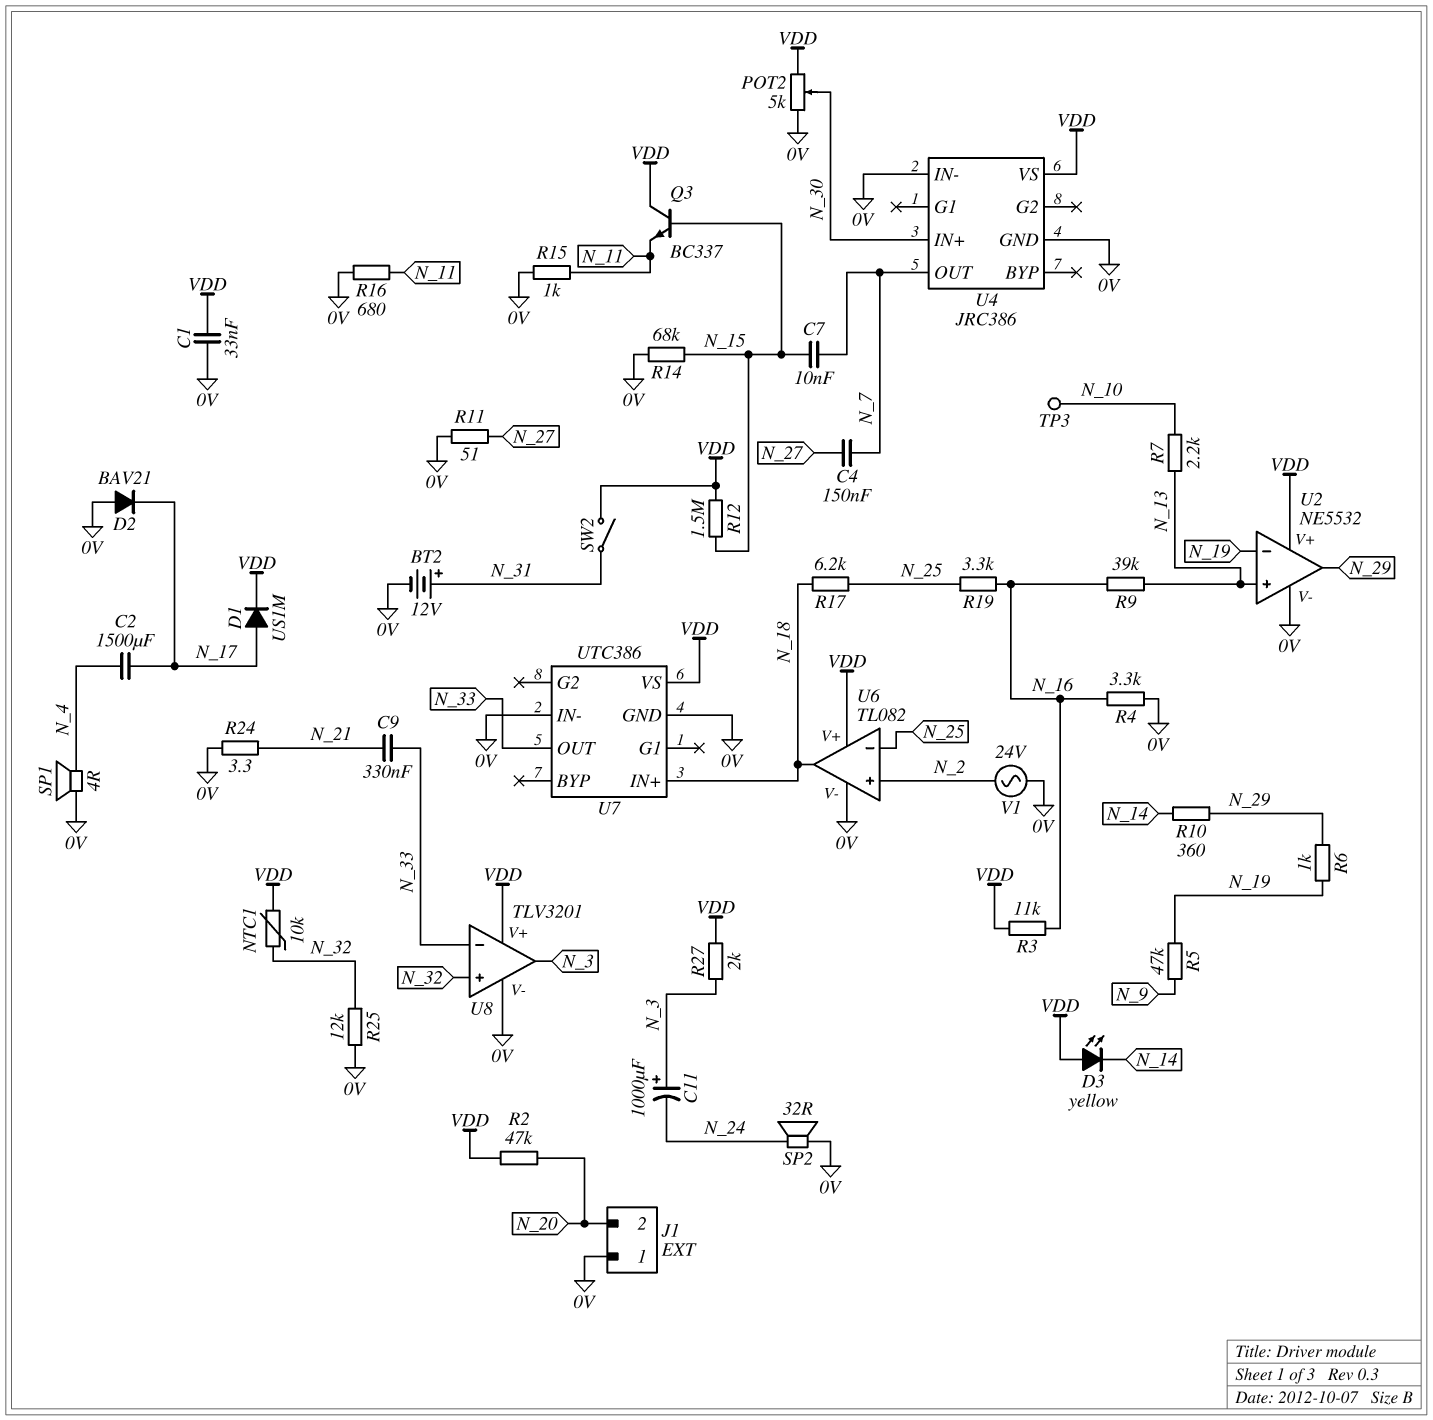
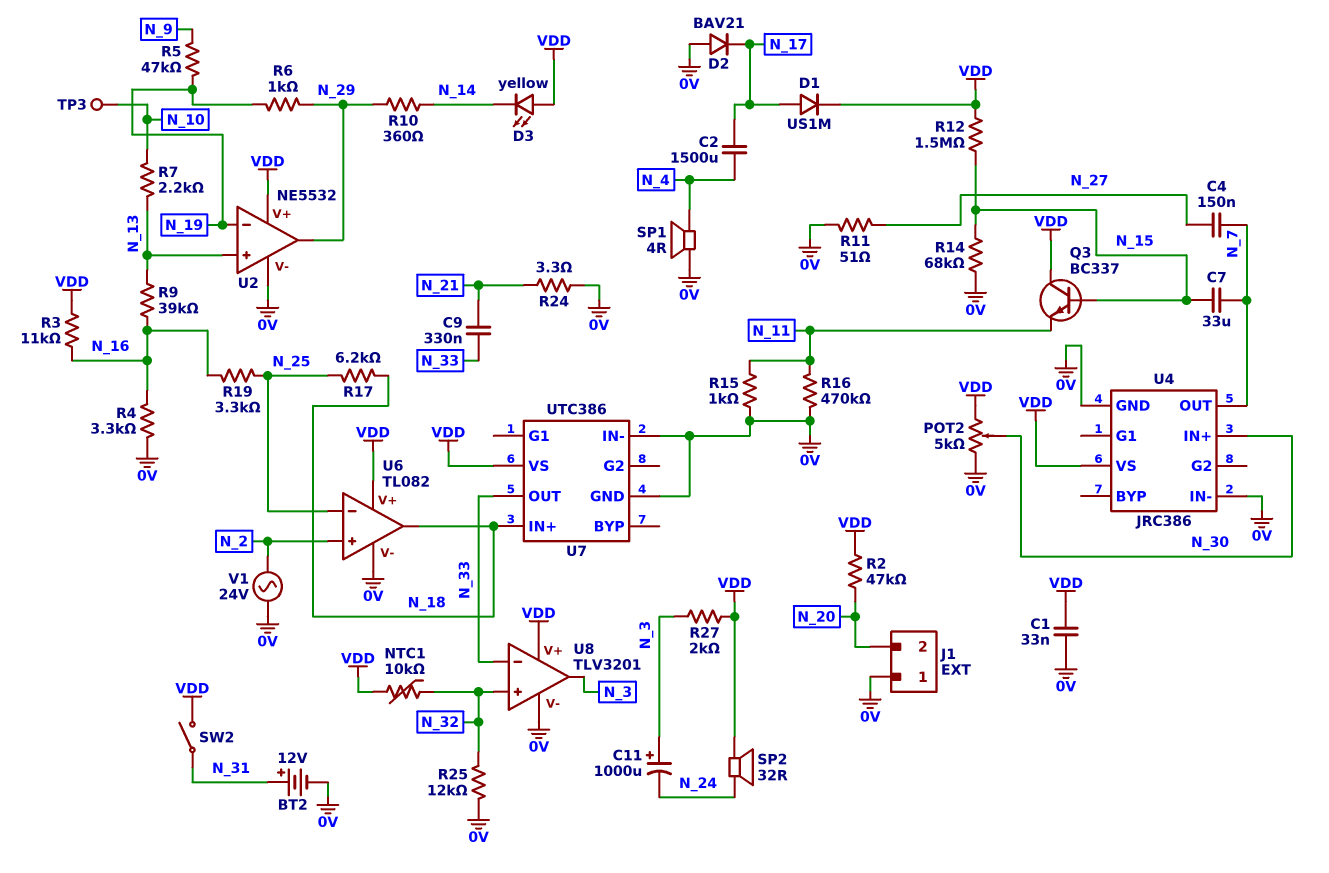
C7: 10nF (N_7, N_15) -> 33uF (N_7, N_15)
R16: 680 (0V, N_11) -> 470k (0V, N_11)
SP2: speaker 32R (0V, N_24) -> speaker 32R (N_24, VDD)

